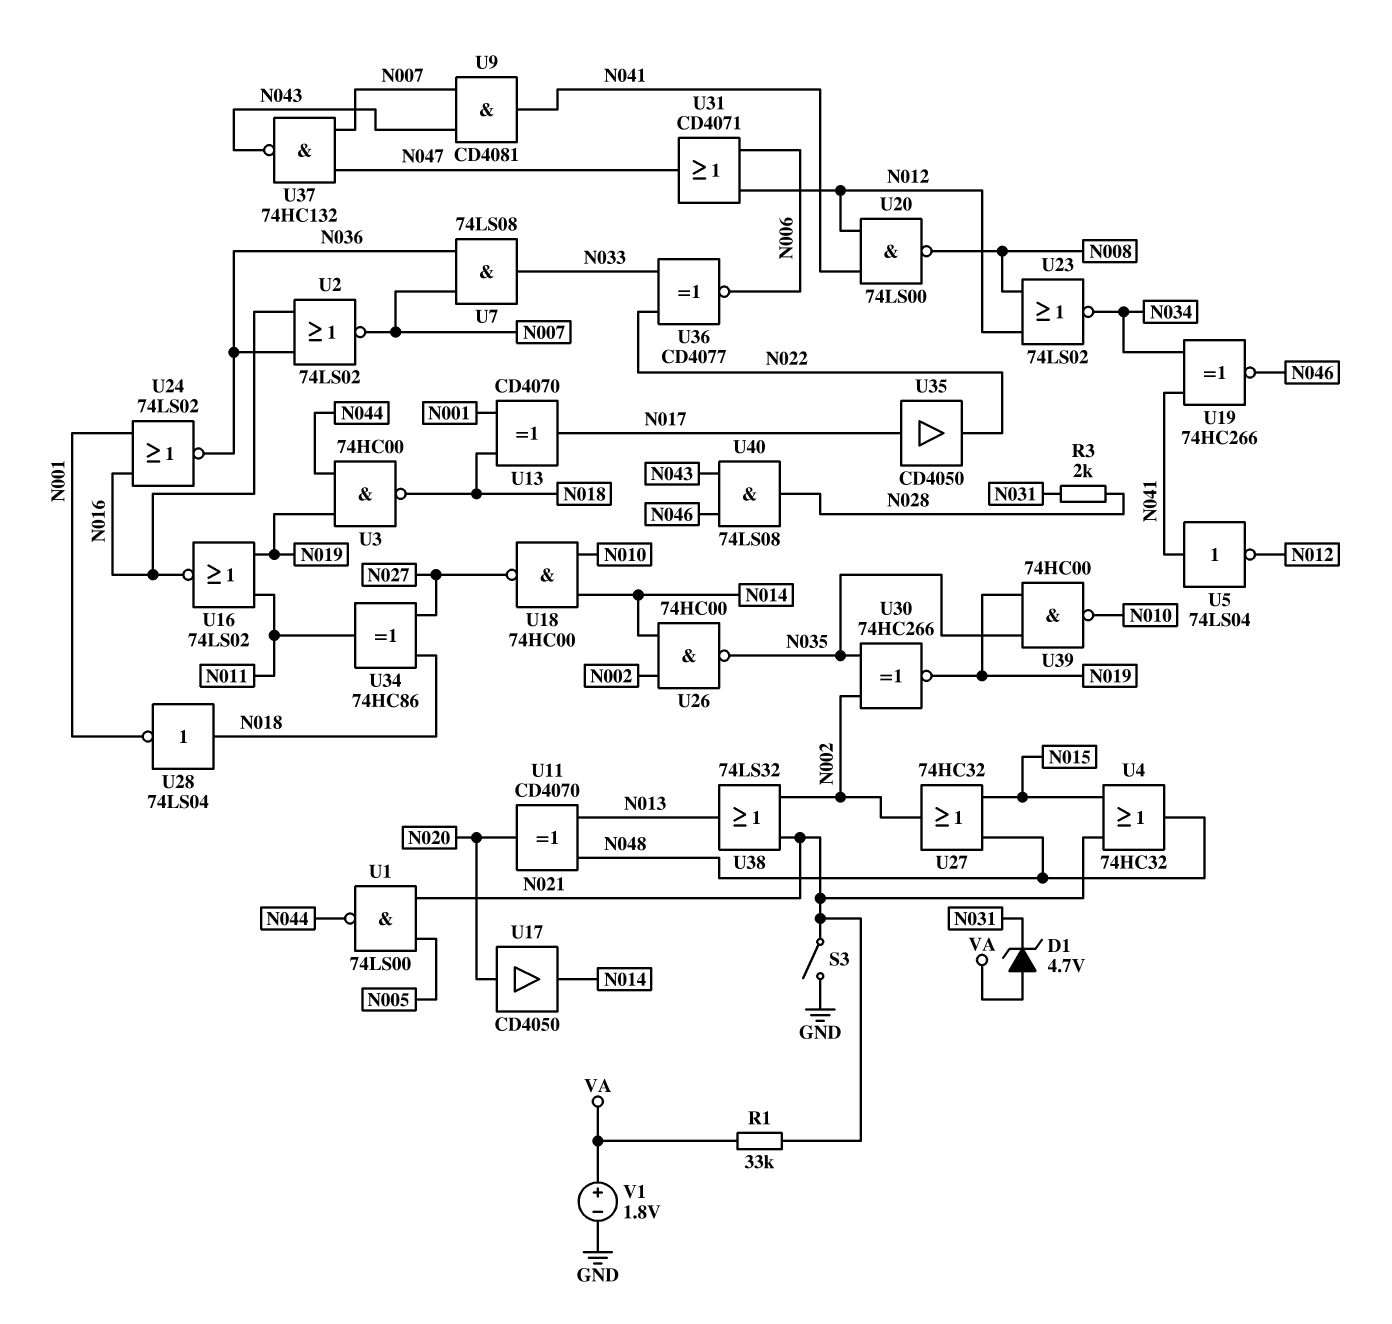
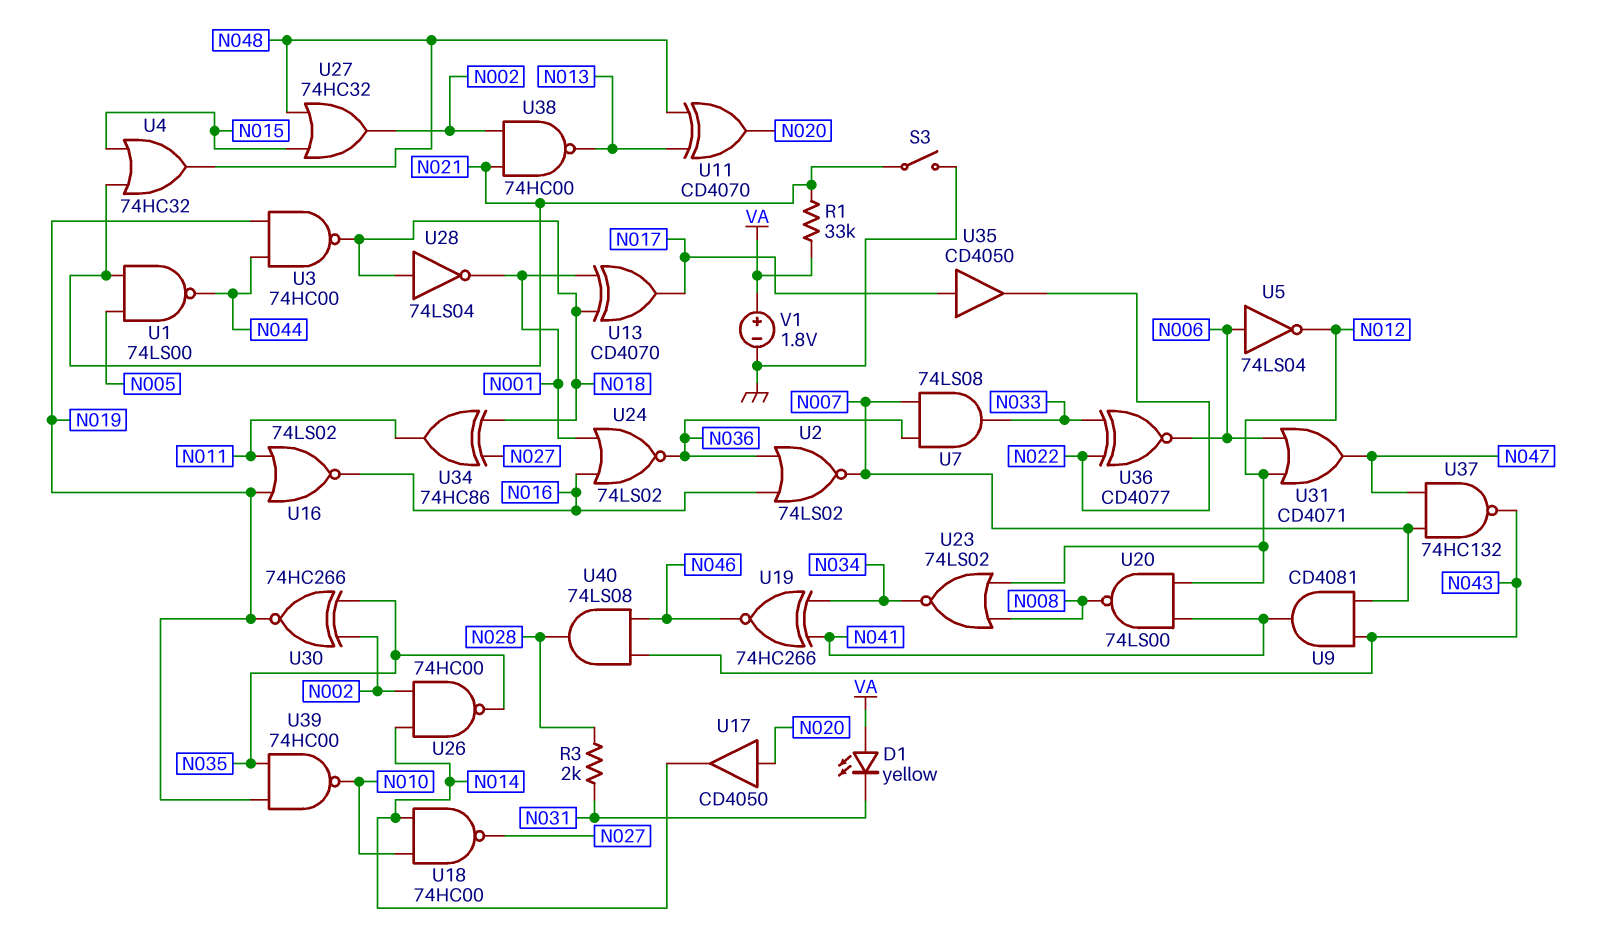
D1: zener 4.7V (A VA, K N031) -> LED yellow (A VA, K N031)
U5: NOT 74LS04 (in N041, out N012) -> NOT 74LS04 (in N006, out N012)
U38: OR 74LS32 (in N002, in N021, out N013) -> NAND 74HC00 (in N002, in N021, out N013)

